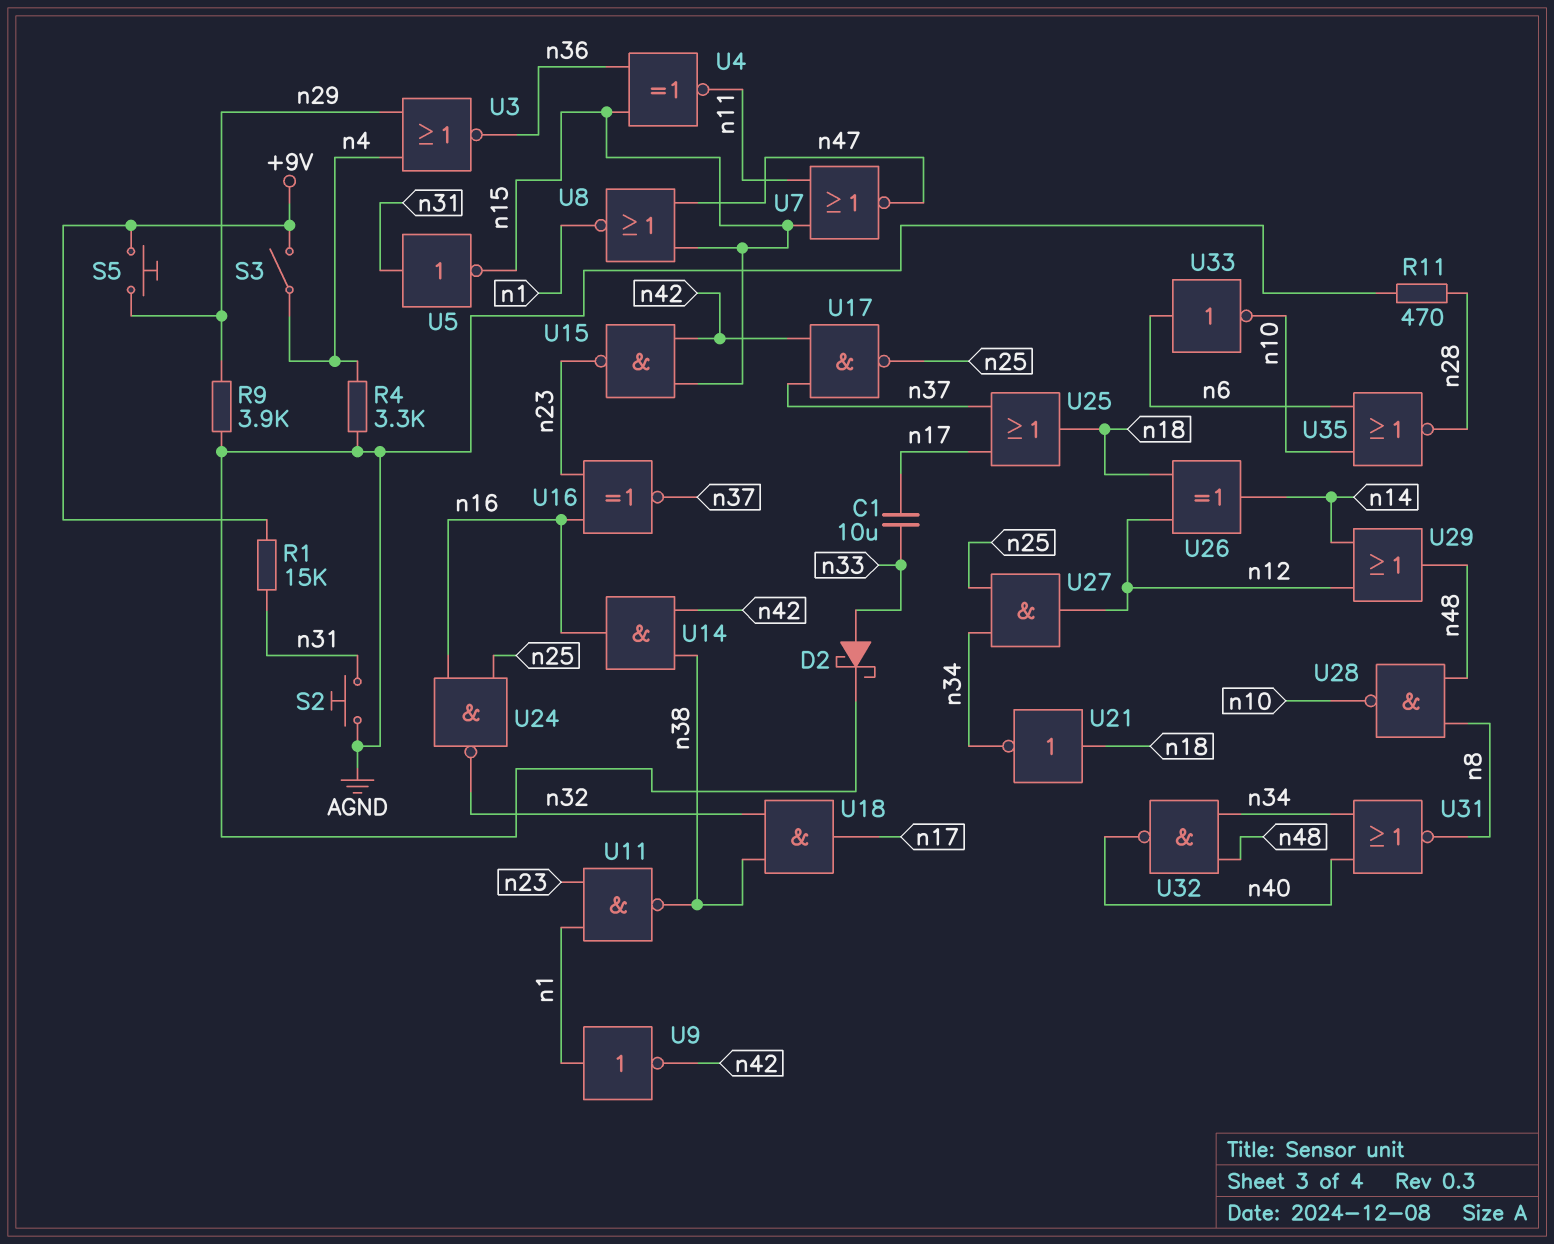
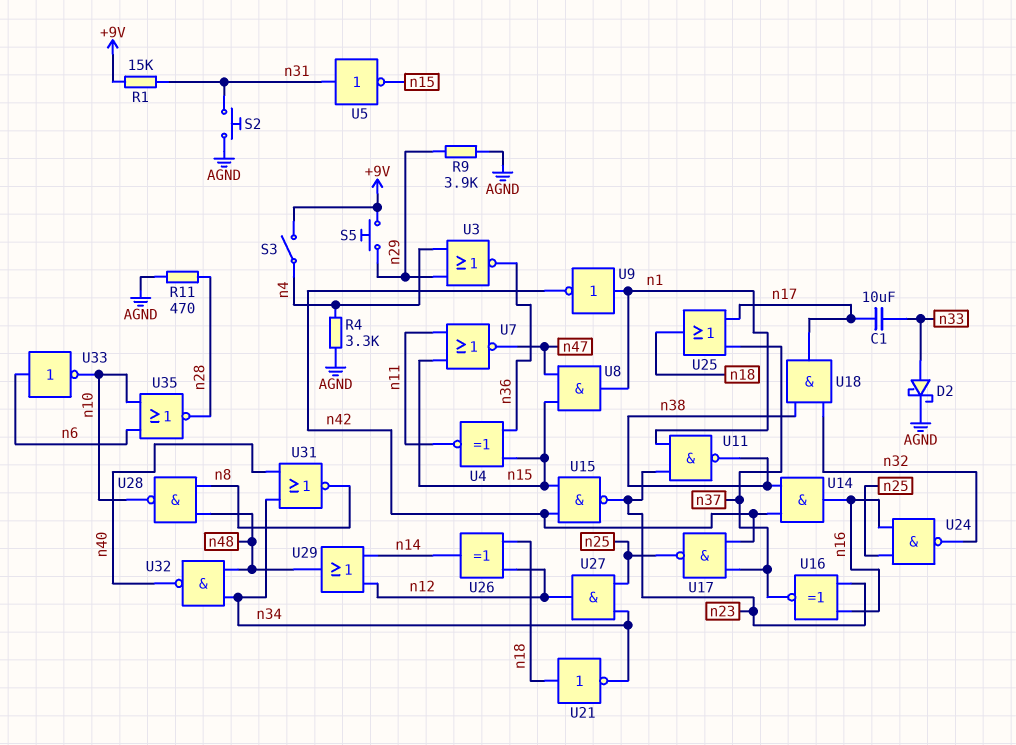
U8: NOR (in n15, in n47, out n1) -> AND (in n15, in n47, out n1)

